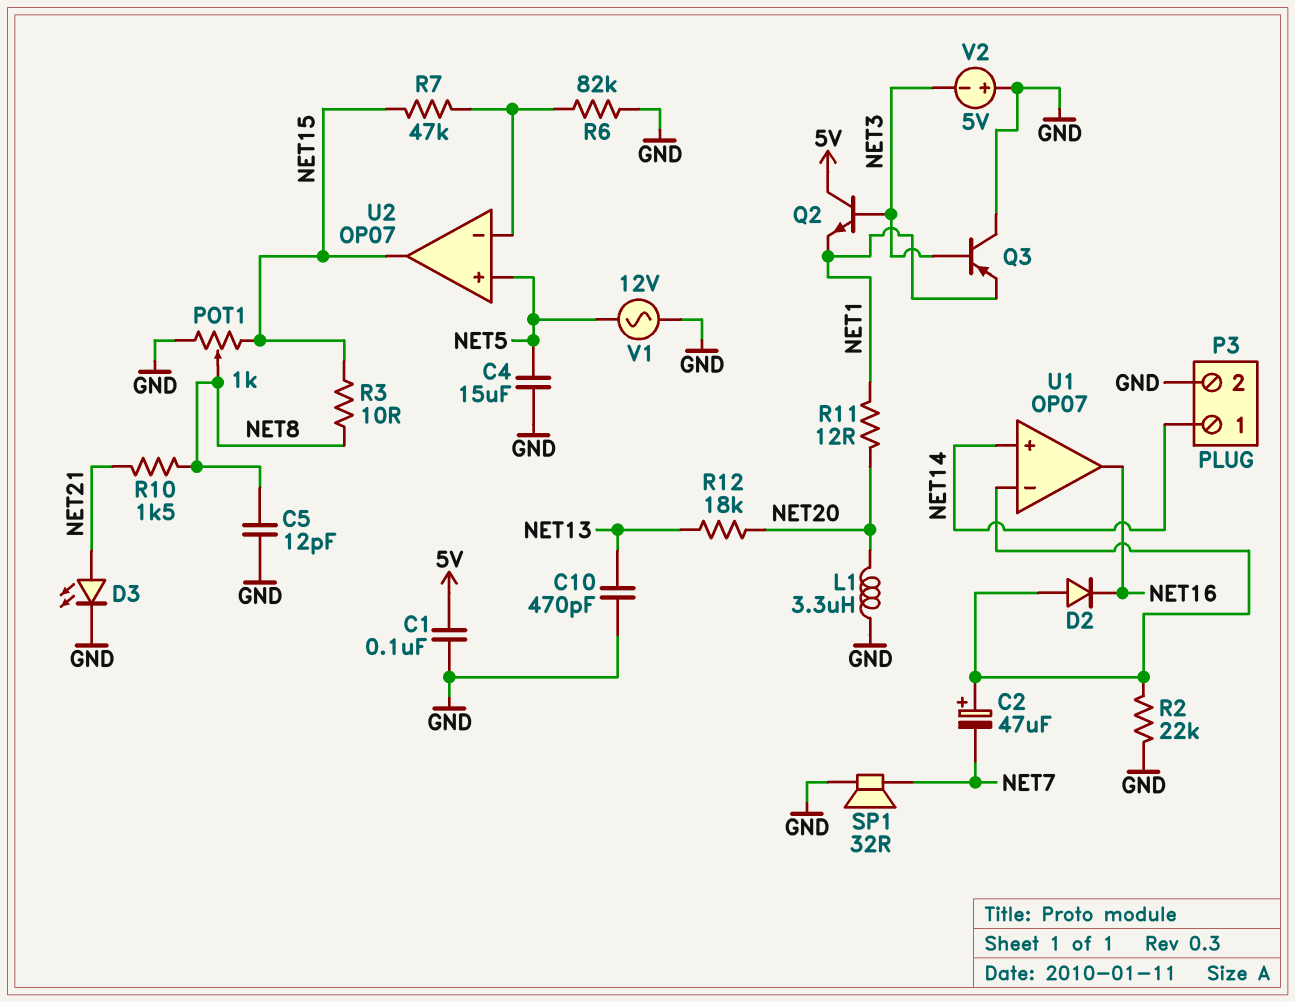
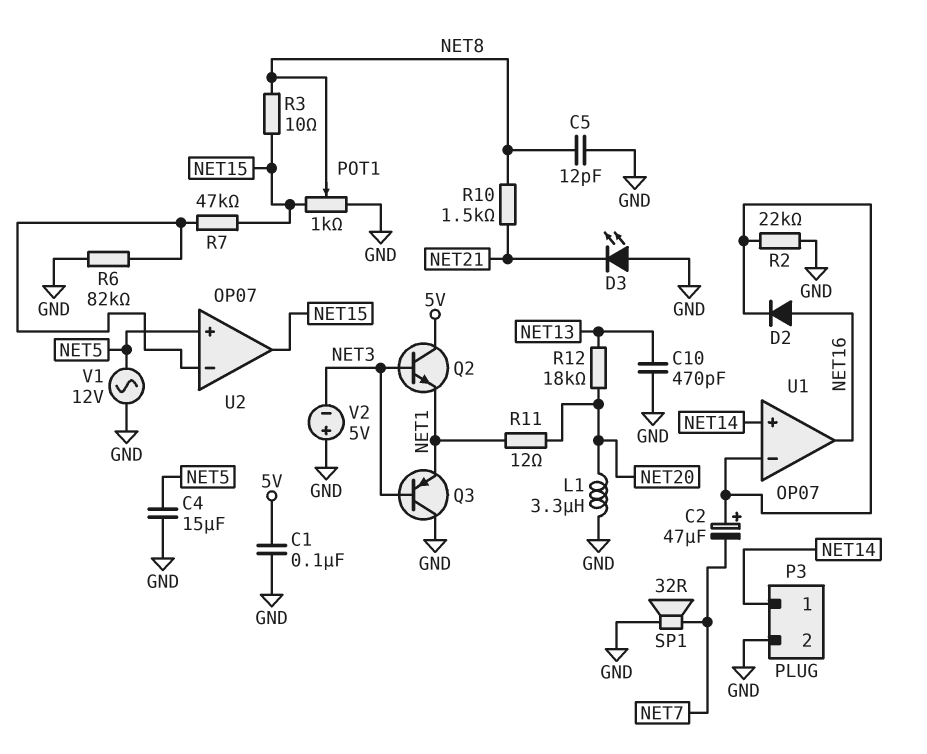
D2: diode (A U1/in-, K NET16) -> diode (A NET16, K U1/in-)
D3: LED (A NET21, K GND) -> LED (A GND, K NET21)

